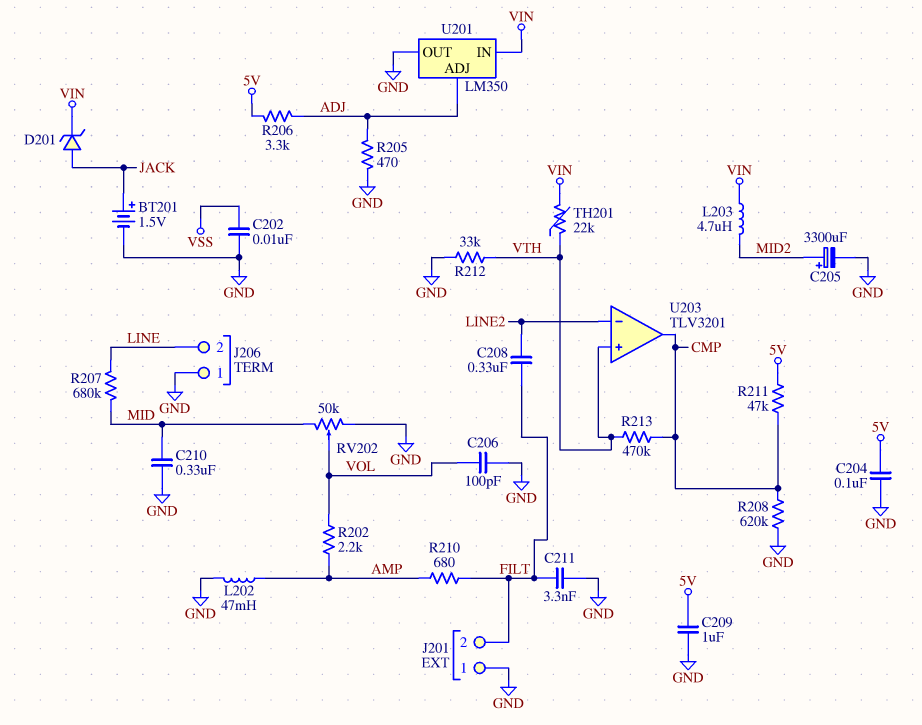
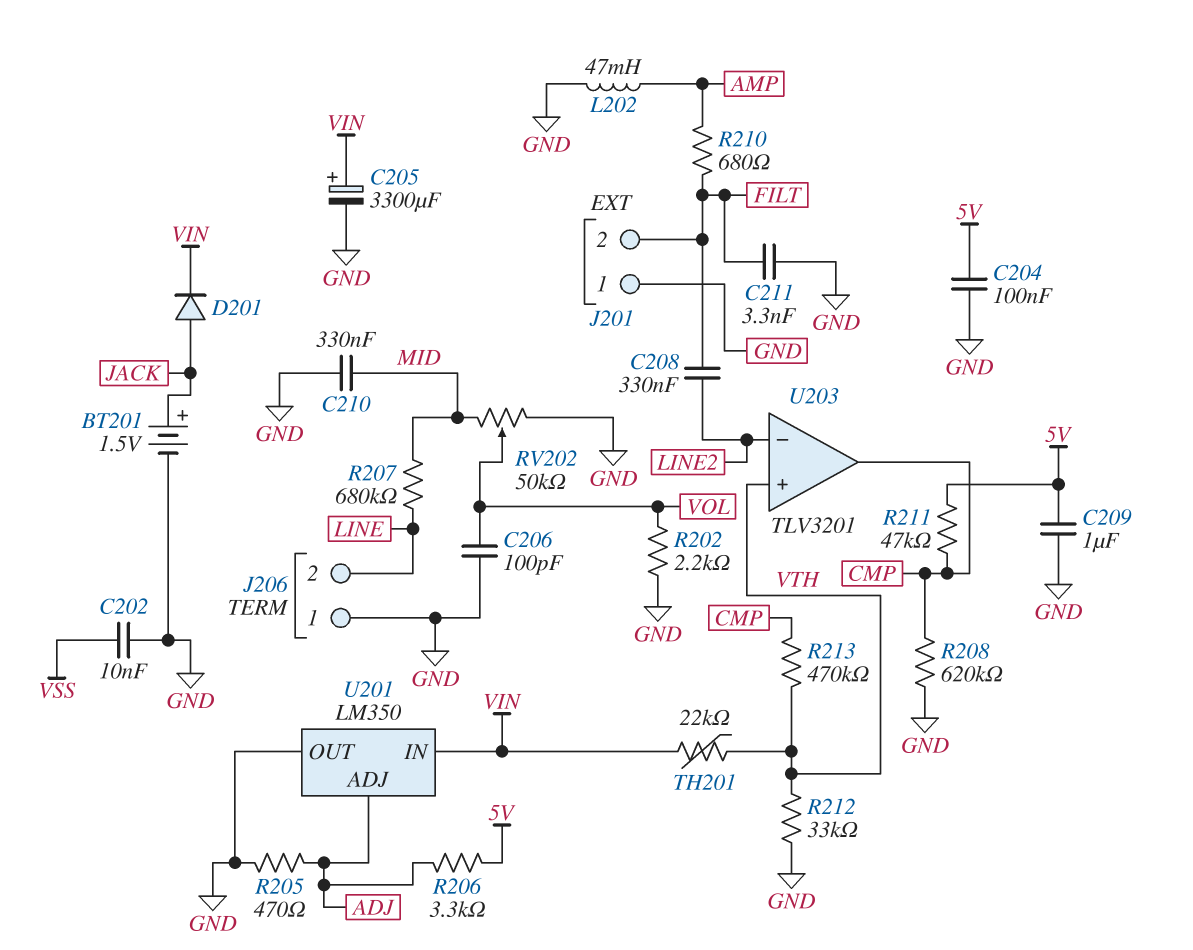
C205: 3300uF (plus MID2, minus GND) -> 3300uF (plus VIN, minus GND)
D201: zener (A JACK, K VIN) -> diode (A JACK, K VIN)
L203: 4.7uH (MID2, VIN) -> none
R202: 2.2k (AMP, VOL) -> 2.2k (GND, VOL)

